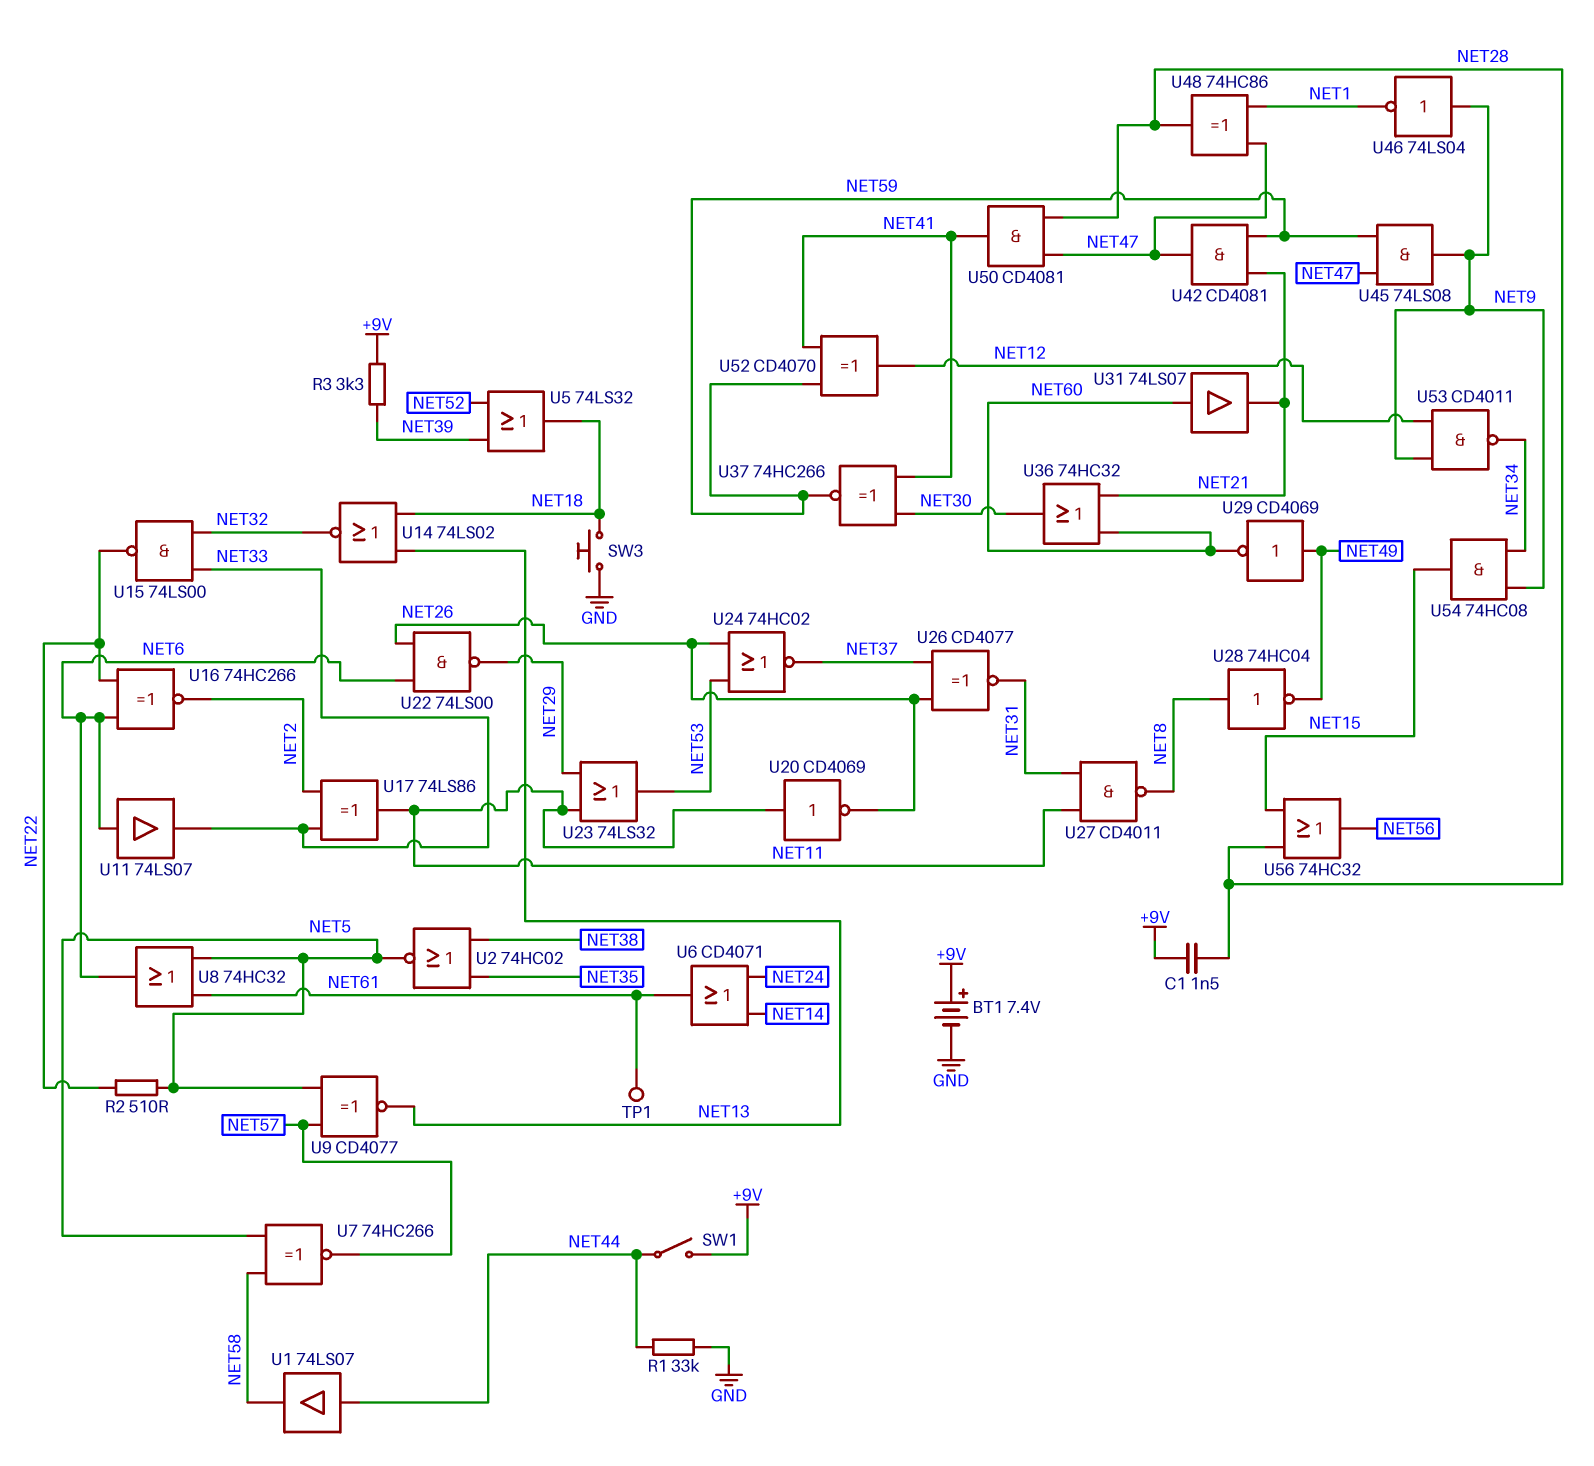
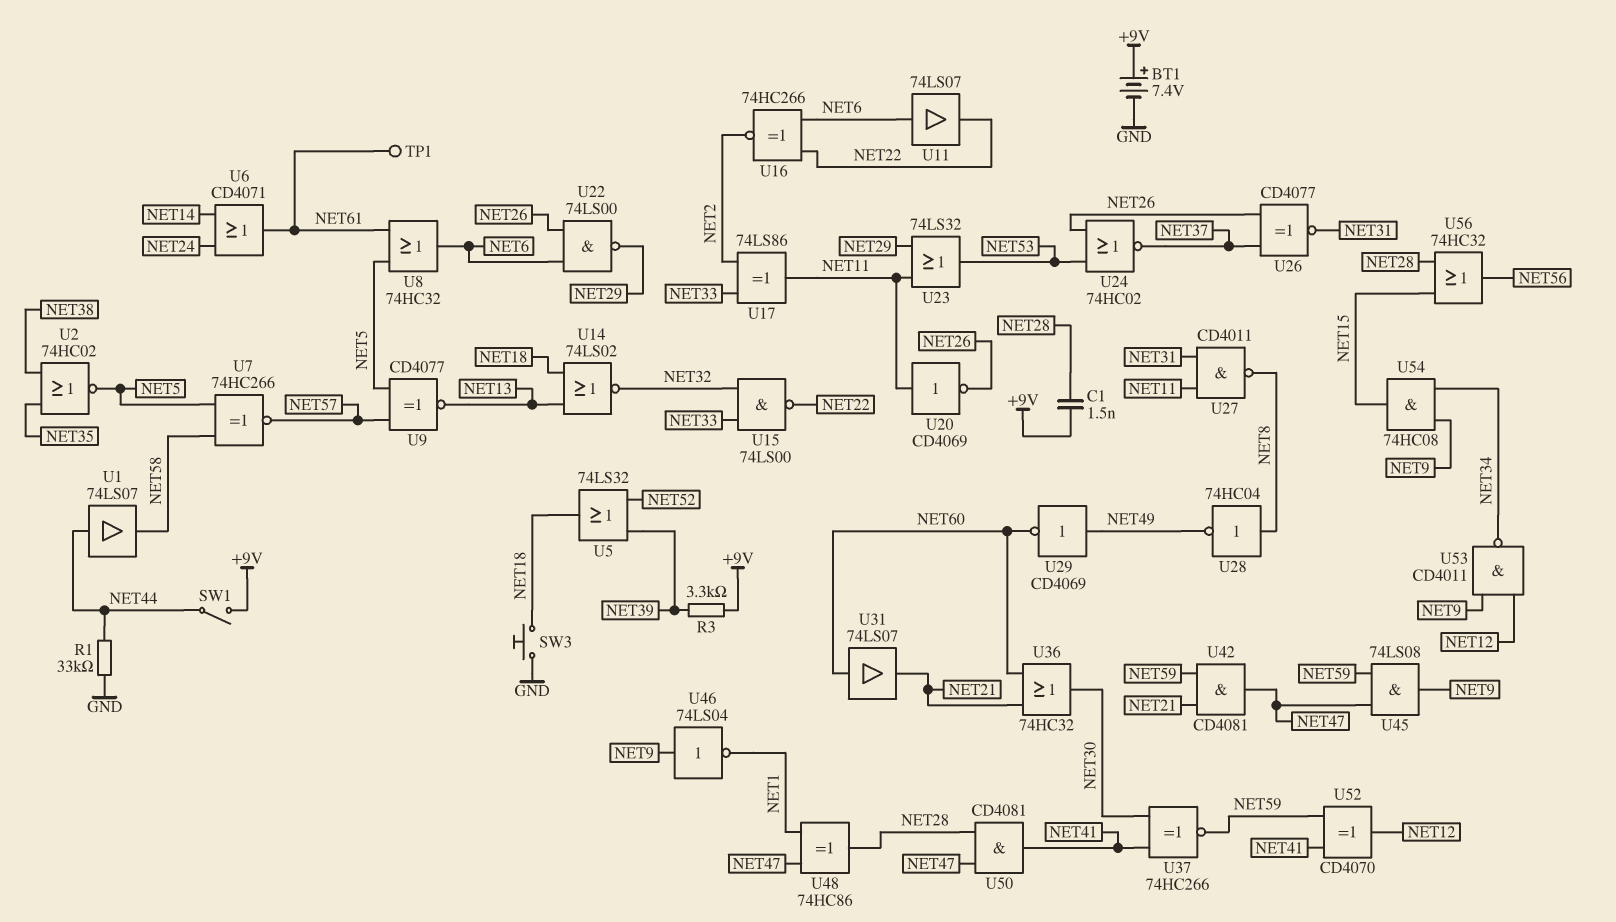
R2: 510 (NET5, NET22) -> none
U11: buffer 74LS07 (in NET6, out NET33) -> buffer 74LS07 (in NET6, out NET22)

